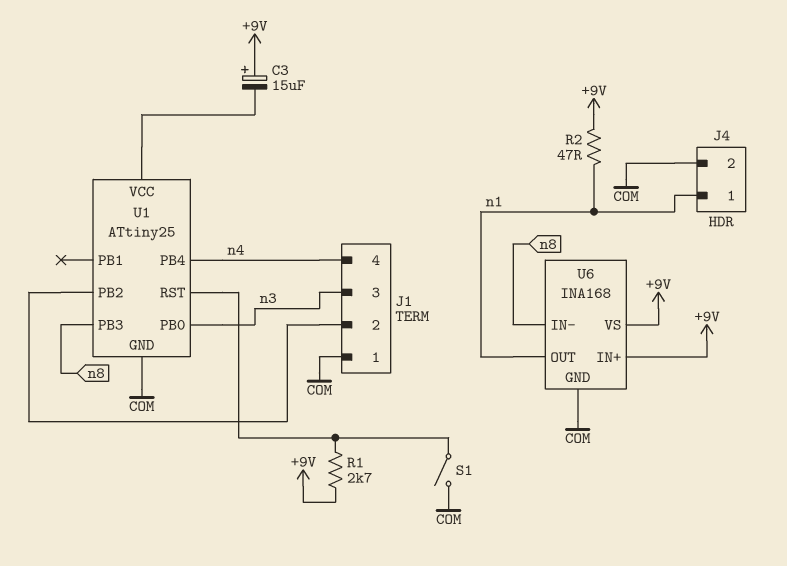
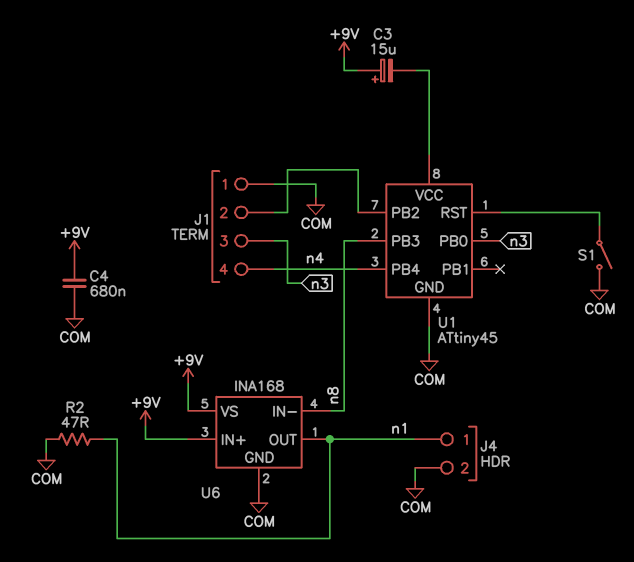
C4: none -> 680nF (+9V, COM)
R1: 2.7k (+9V, U1/RST) -> none
R2: 47 (+9V, n1) -> 47 (COM, n1)
U1: ATtiny25 -> ATtiny45

